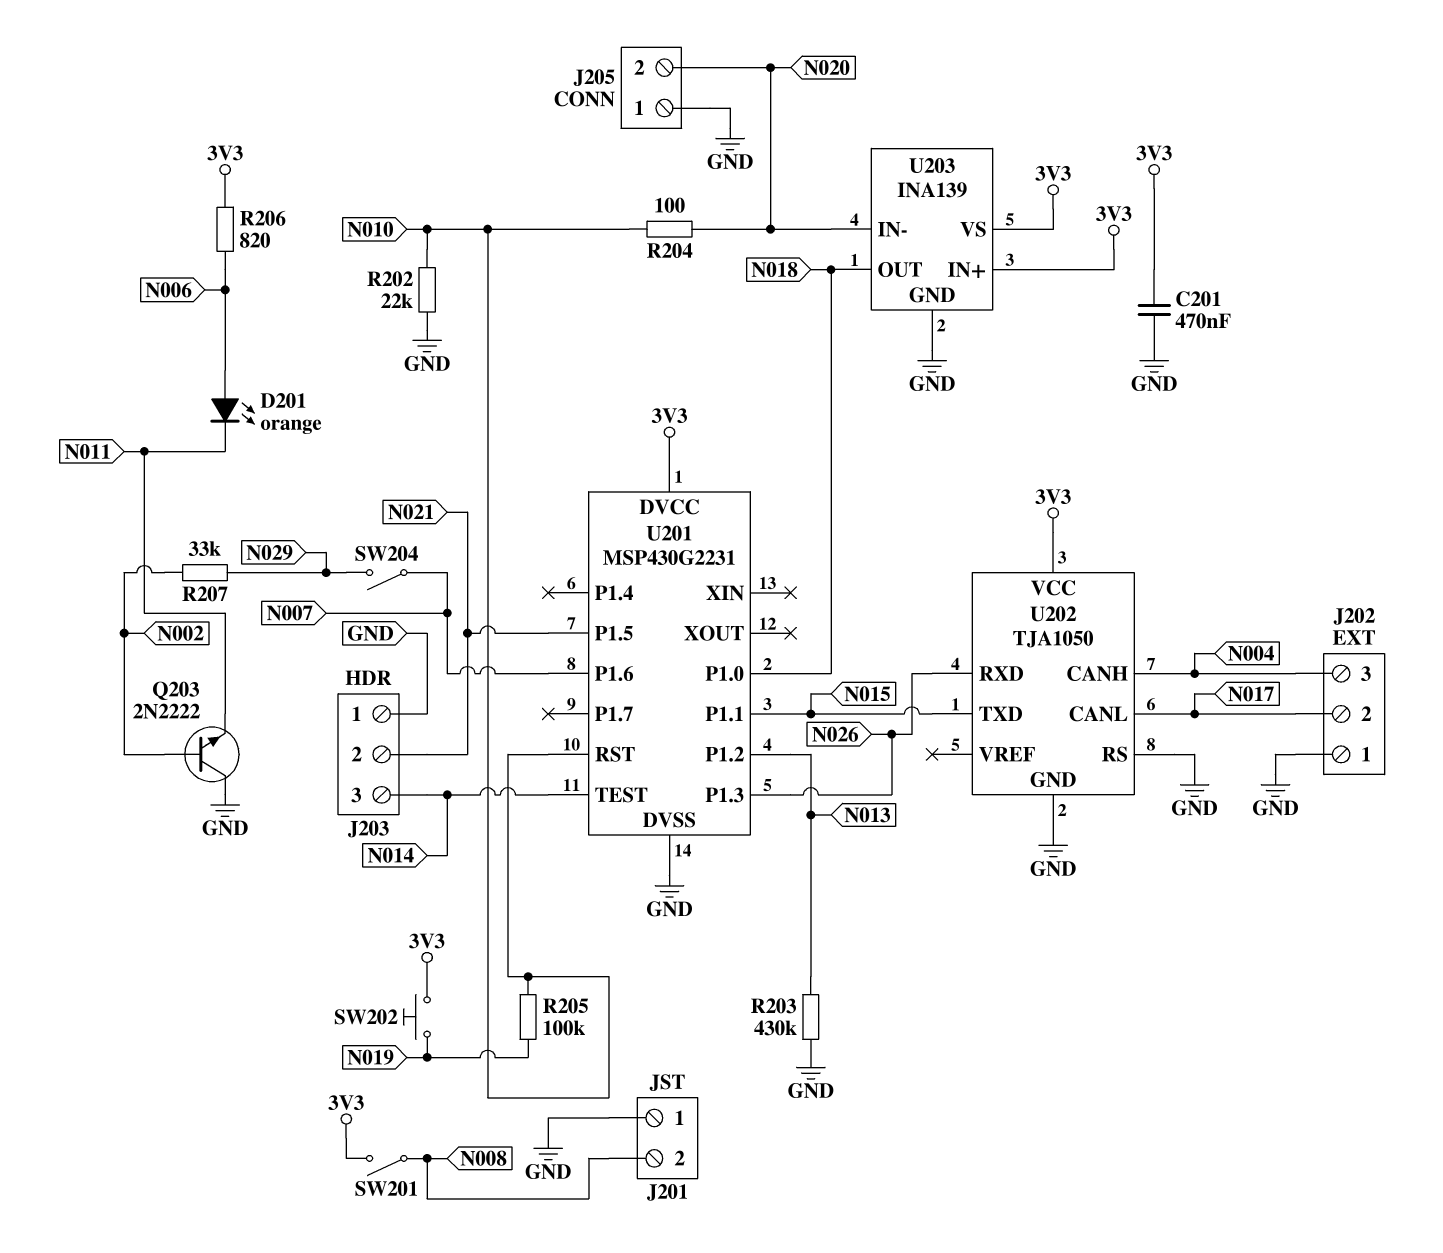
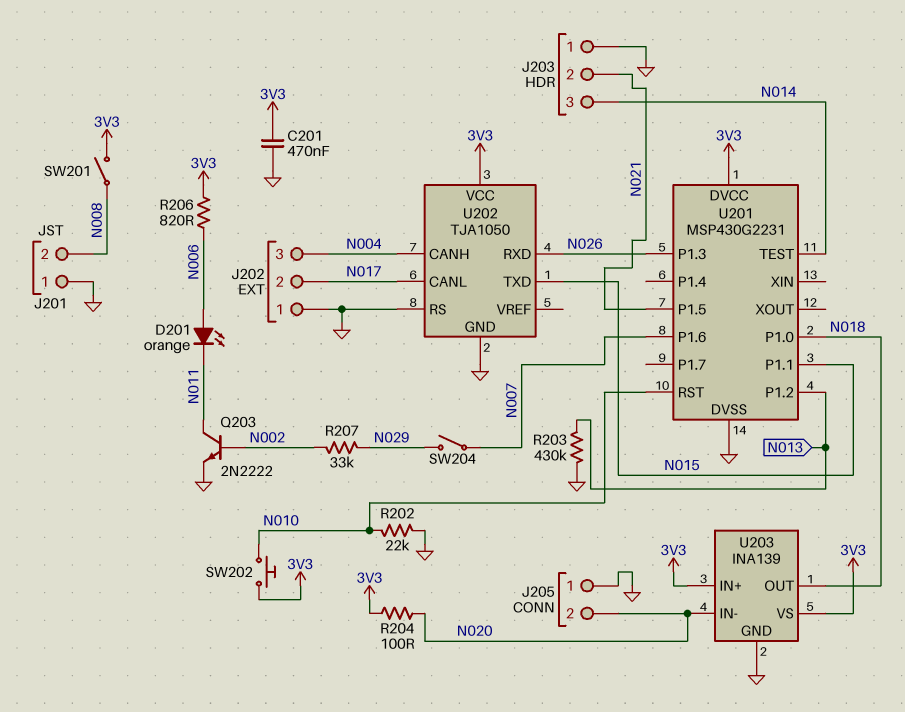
Q203: NPN 2N2222 (B N002, C GND, E N011) -> NPN 2N2222 (B N002, C N011, E GND)
R204: 100 (N010, N020) -> 100 (3V3, N020)
R205: 100k (N010, N019) -> none
SW202: button (3V3, N019) -> button (3V3, N010)

